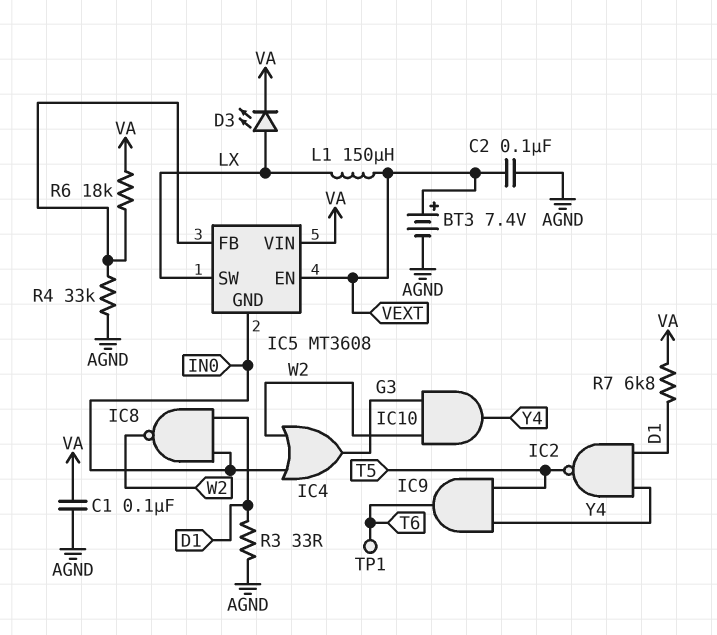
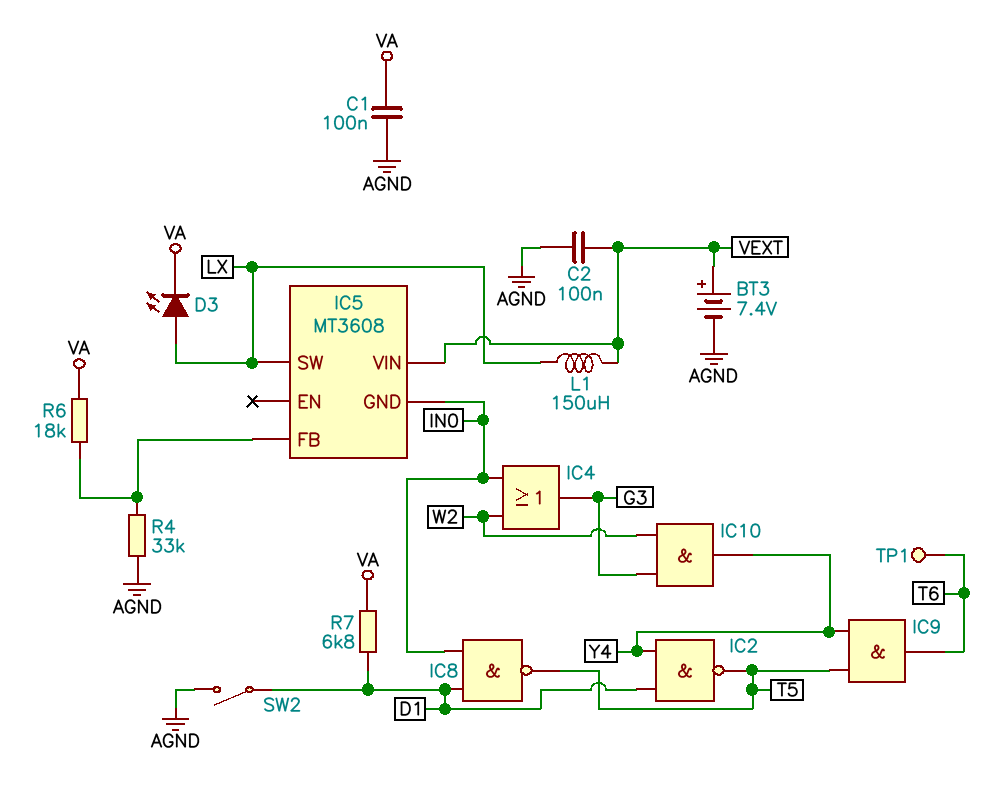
IC5 pin EN: VEXT -> none
IC5 pin VIN: VA -> VEXT
IC8: NAND (in D1, in IN0, out W2) -> NAND (in D1, in IN0, out T5)
R3: 33 (AGND, D1) -> none
SW2: none -> switch (AGND, D1)

